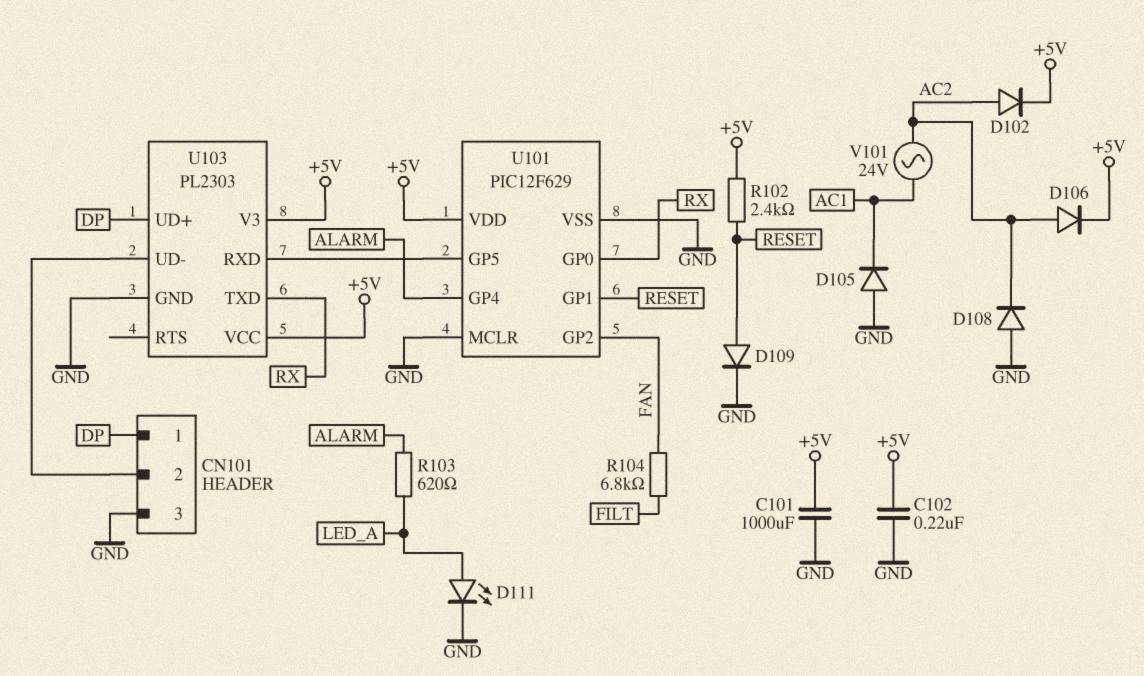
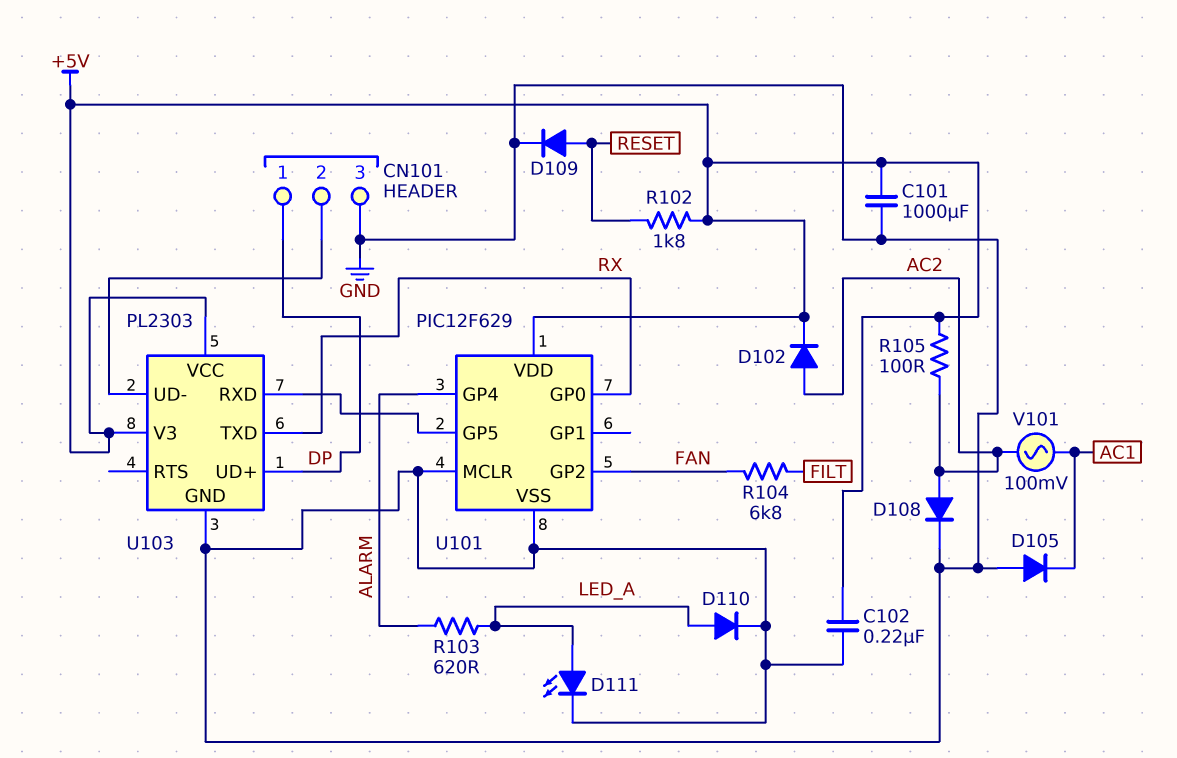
D106: diode (A AC2, K +5V) -> none
D108: diode (A GND, K AC2) -> diode (A AC2, K GND)
D110: none -> diode (A LED_A, K GND)
R102: 2.4k (+5V, RESET) -> 1.8k (+5V, RESET)
R105: none -> 100 (+5V, AC2)
U101 pin GP1: RESET -> none
V101: AC 24V (AC1, AC2) -> AC 100mV (AC1, AC2)

